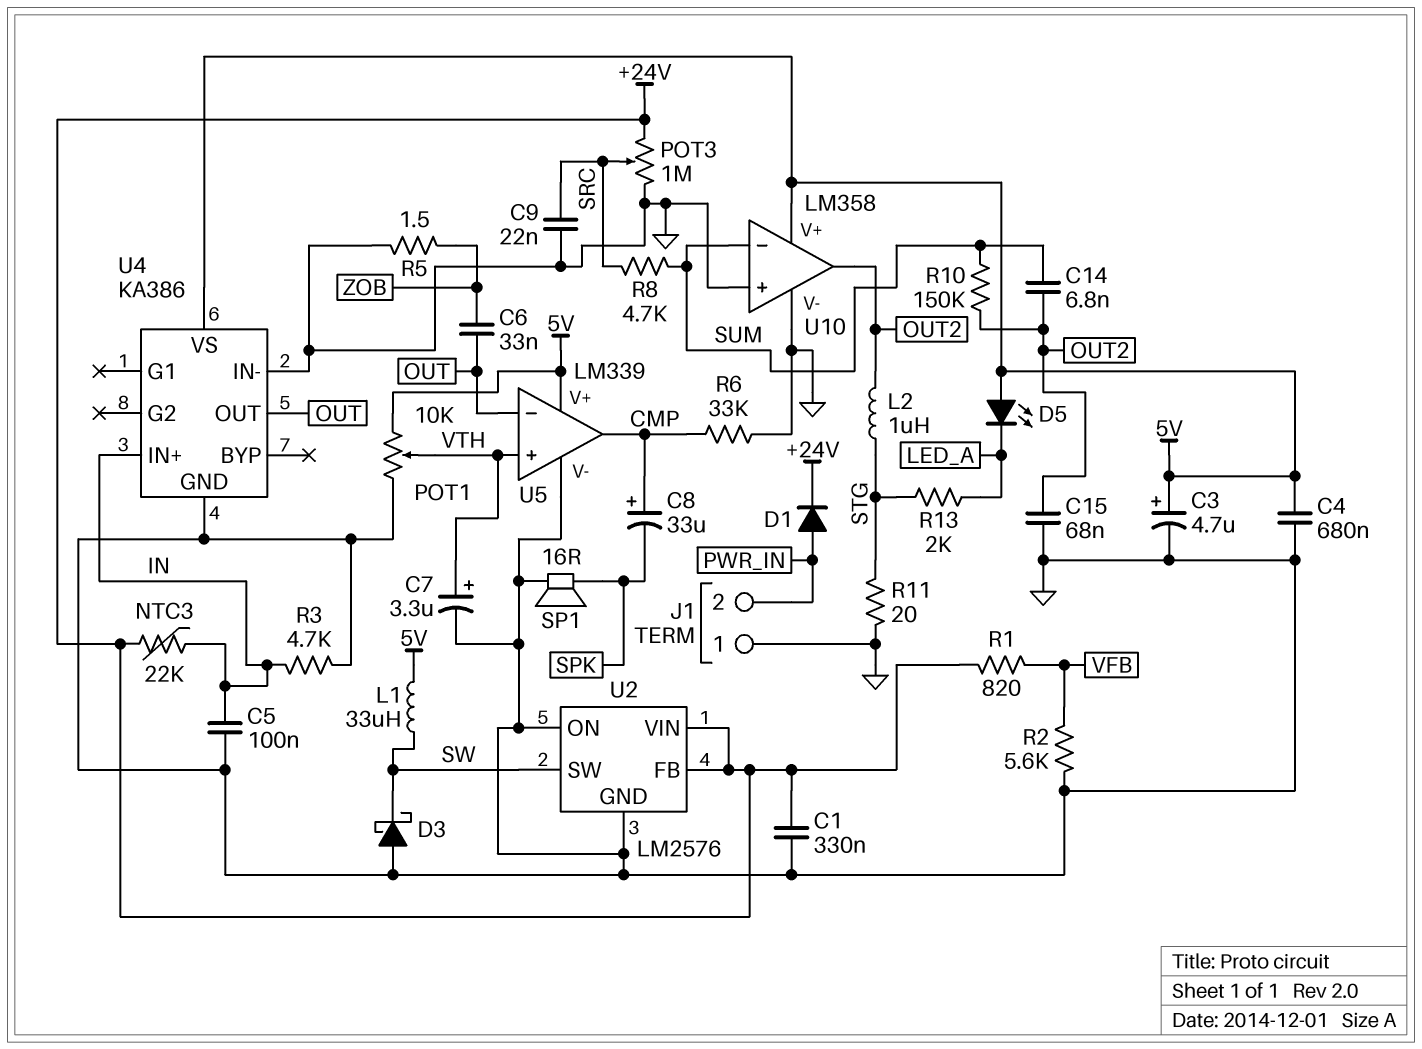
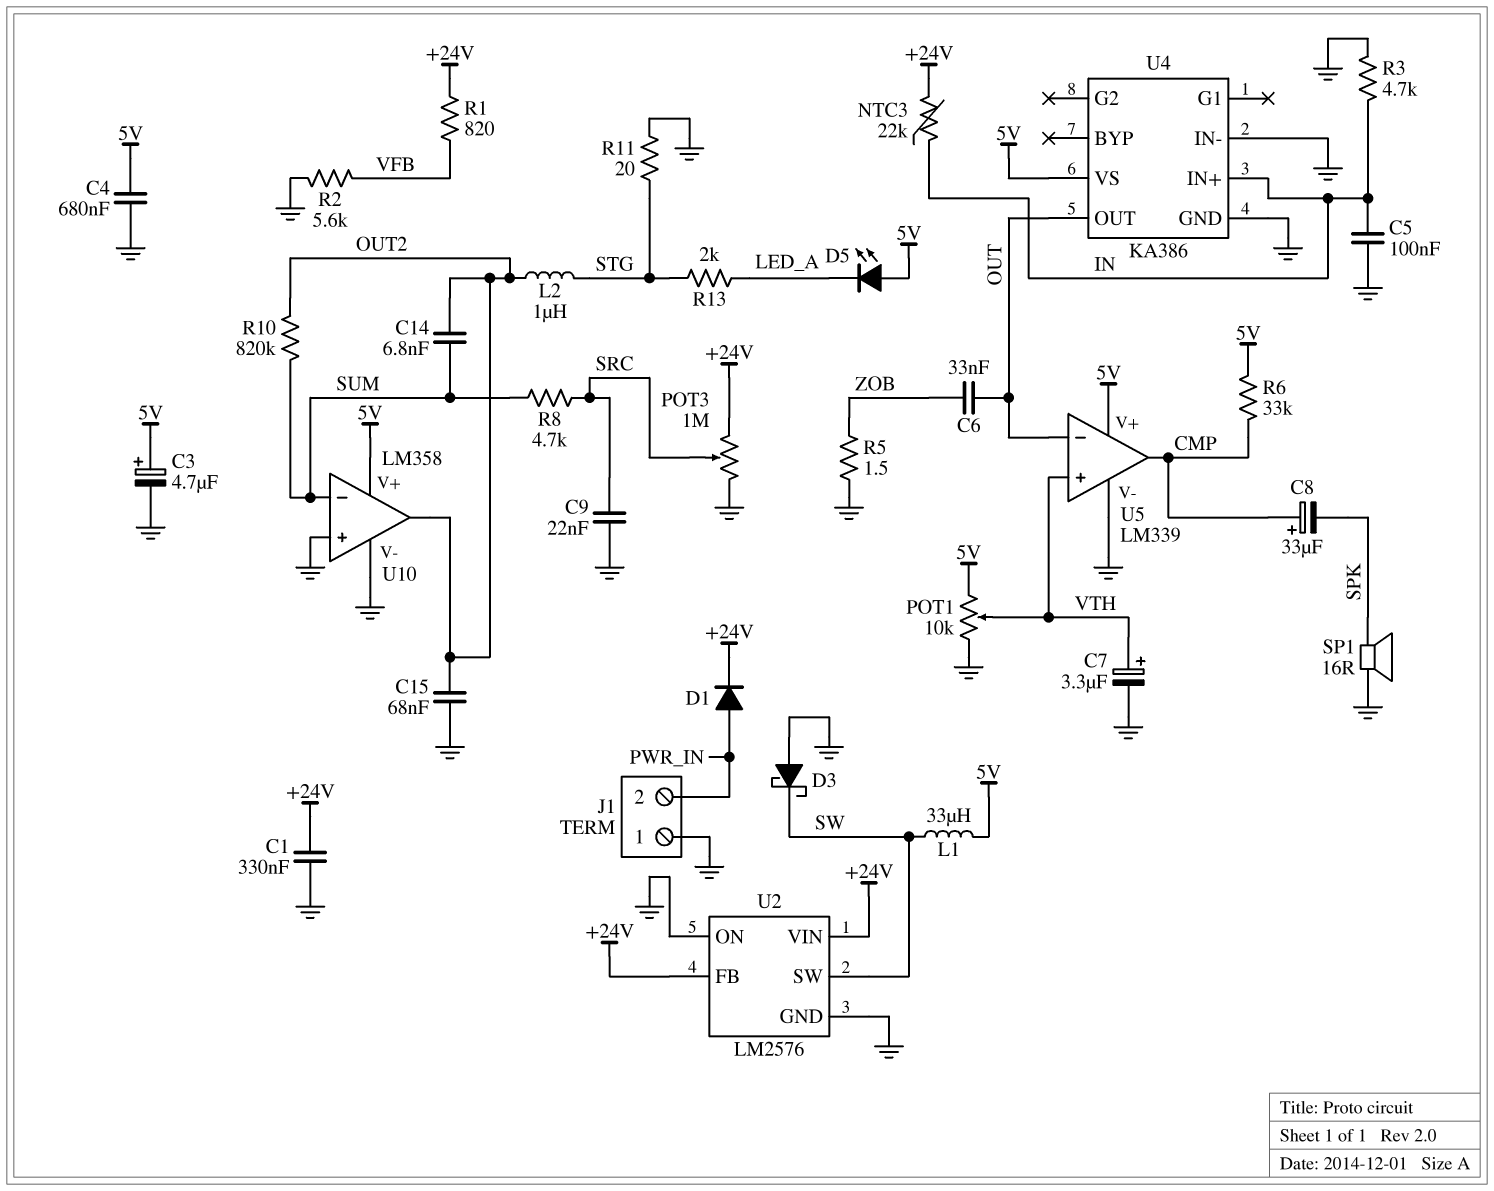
R6: 33k (CMP, GND) -> 33k (5V, CMP)
R10: 150k (OUT2, SUM) -> 820k (OUT2, SUM)

